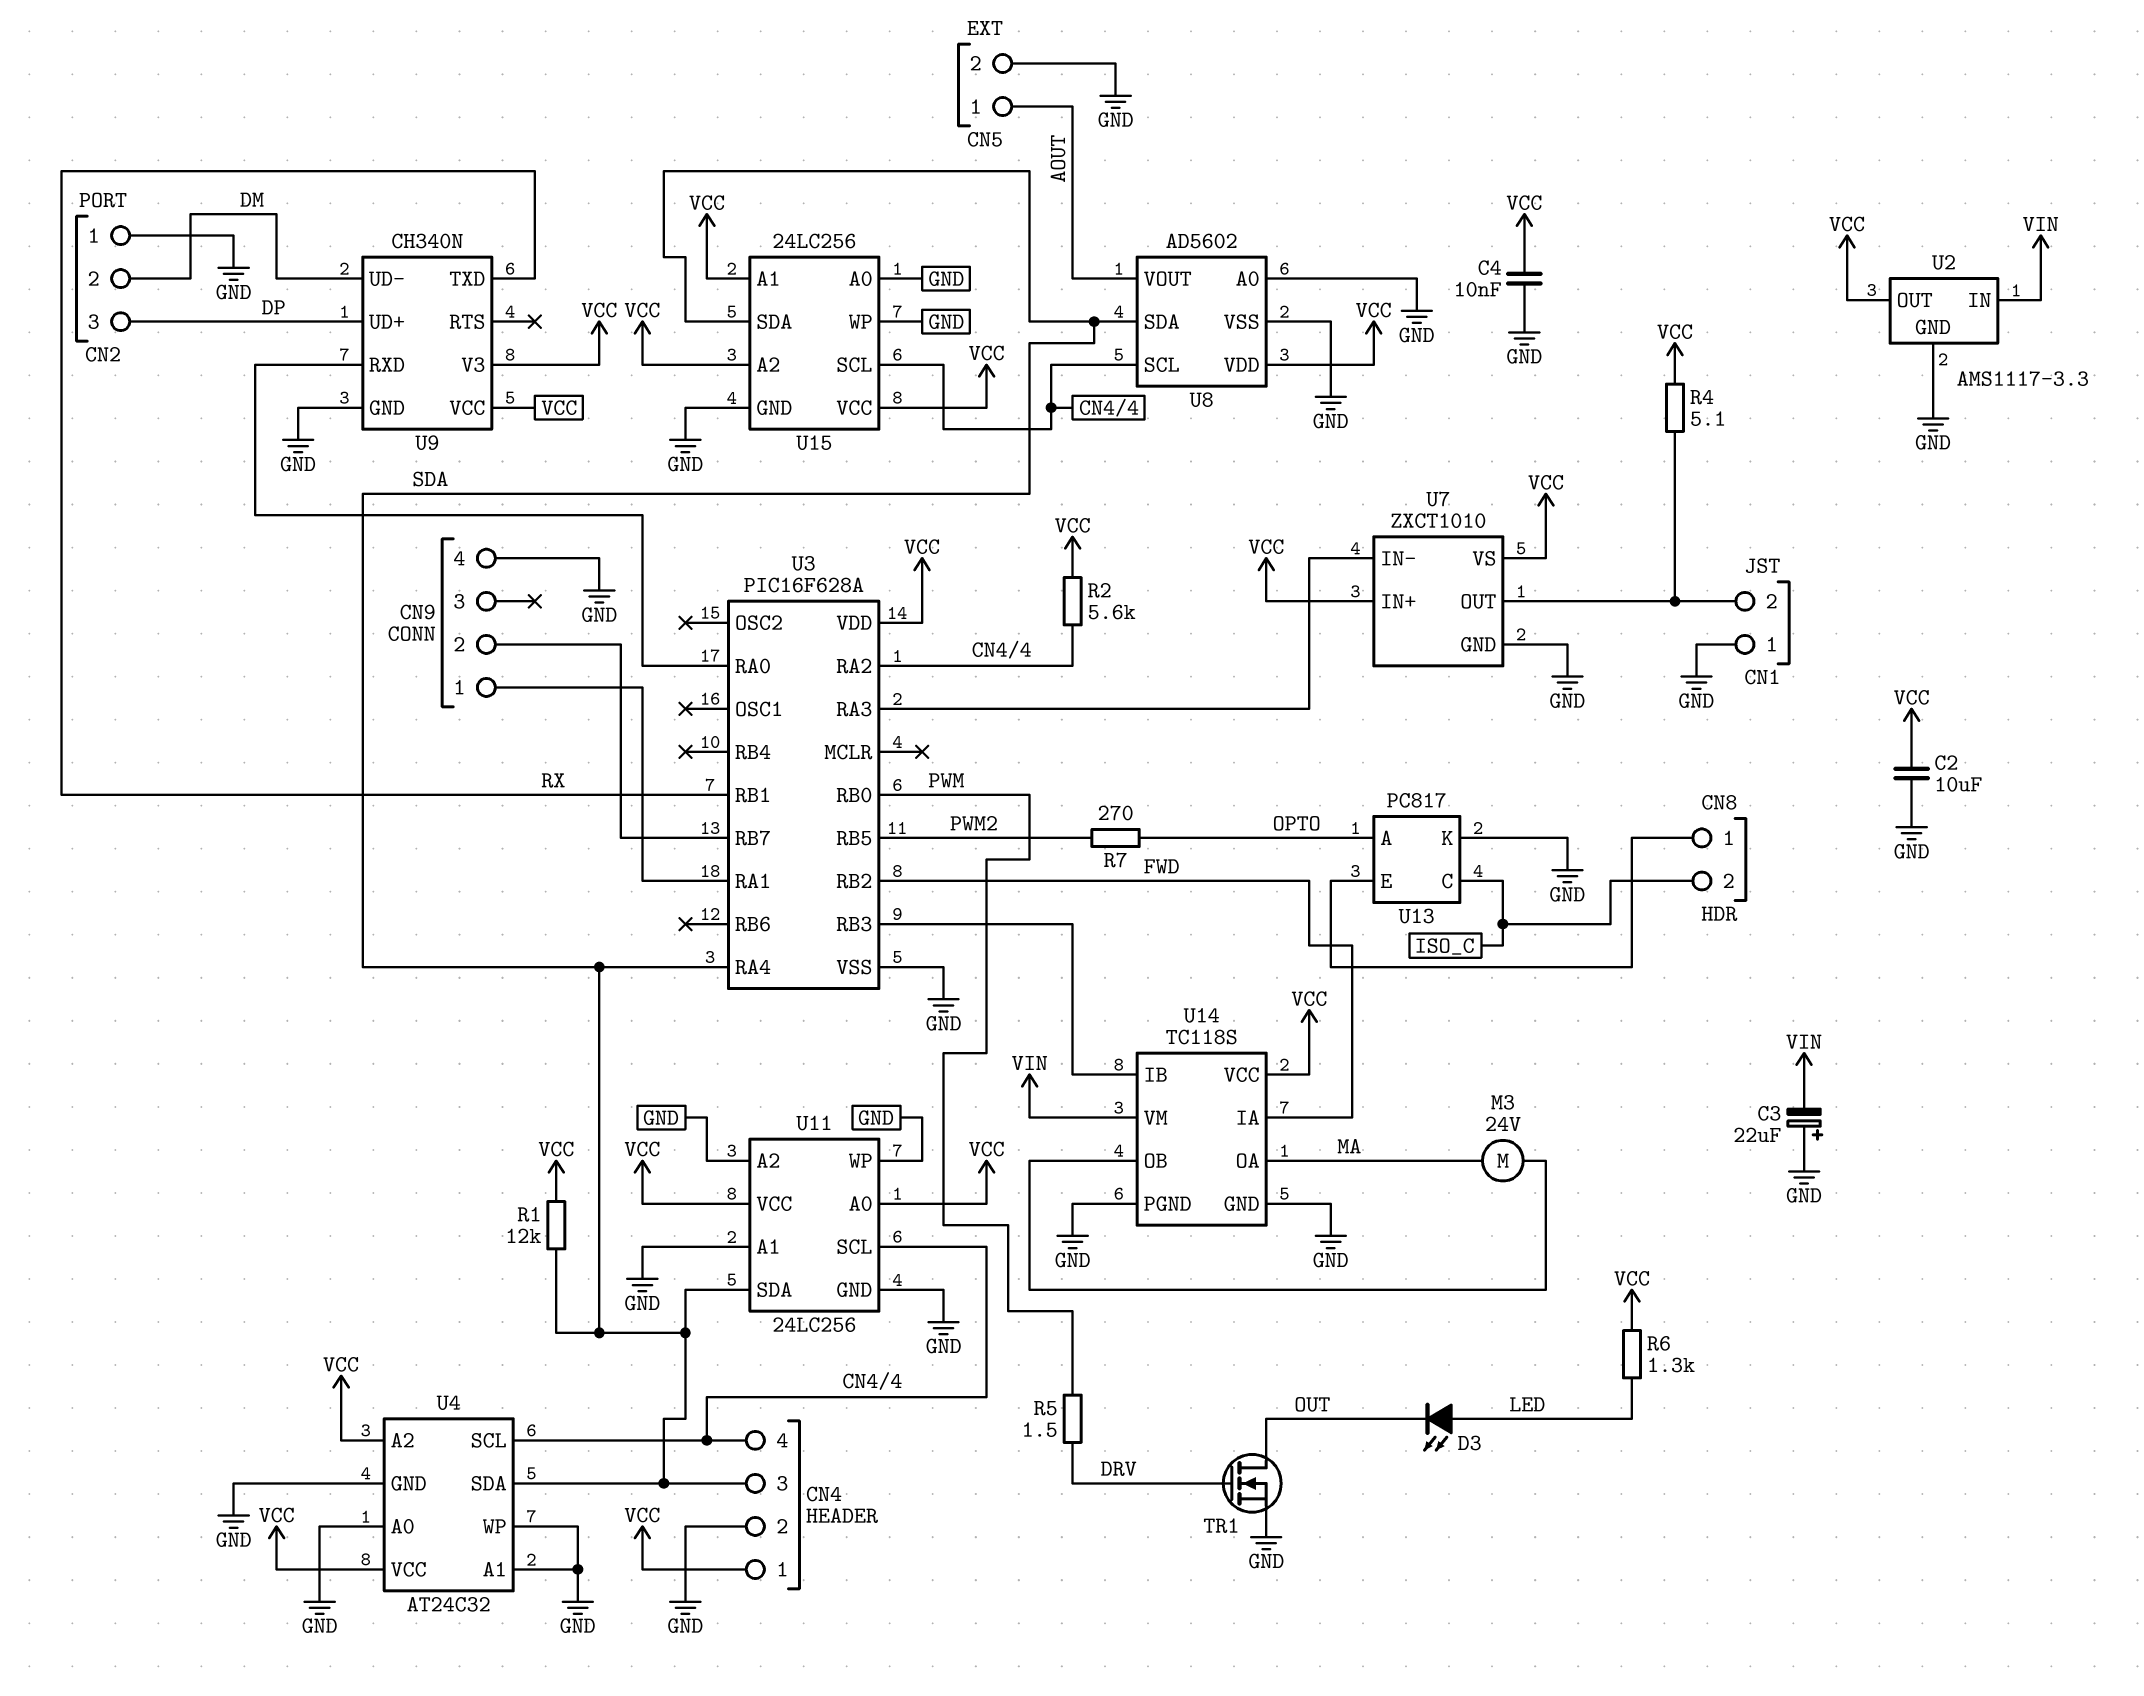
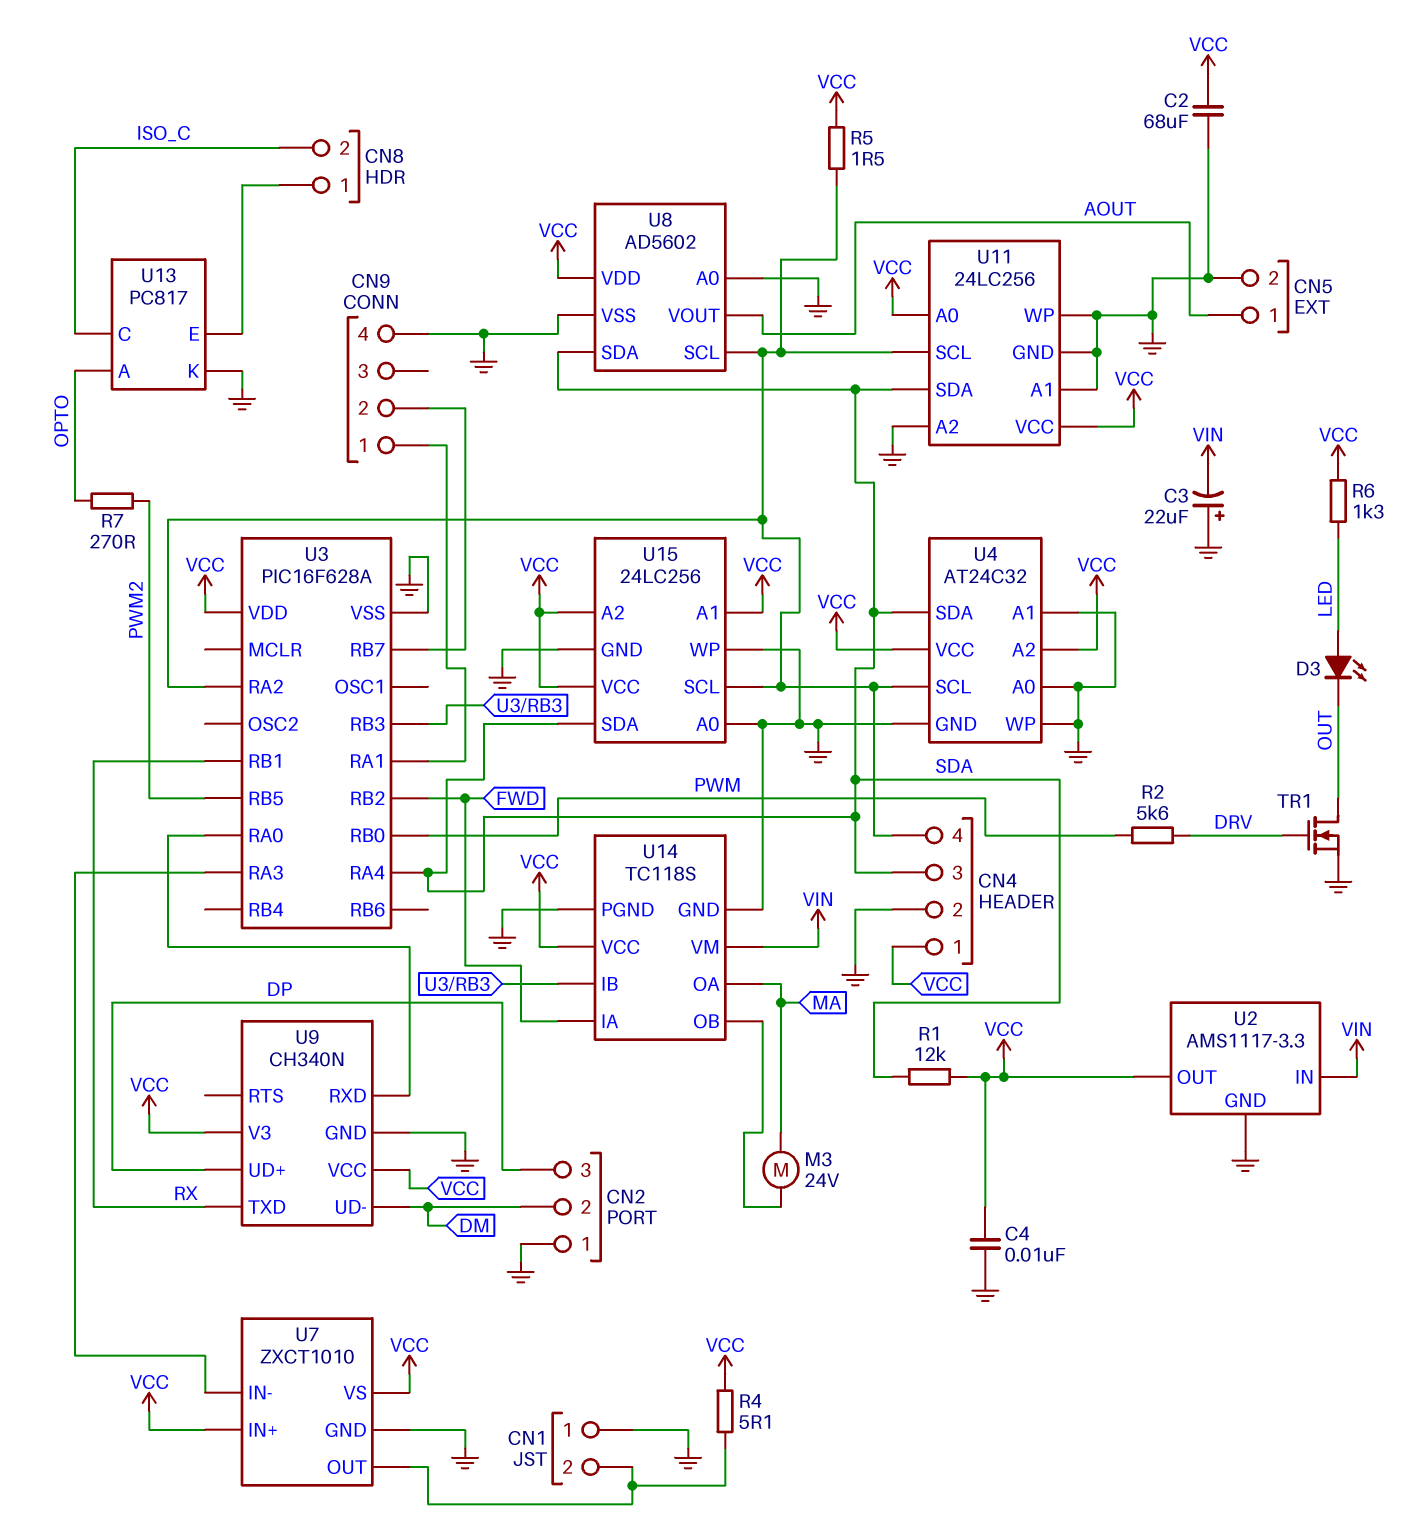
C2: 10uF (GND, VCC) -> 68uF (GND, VCC)
R2: 5.6k (CN4/4, VCC) -> 5.6k (DRV, PWM)
R5: 1.5 (DRV, PWM) -> 1.5 (CN4/4, VCC)

